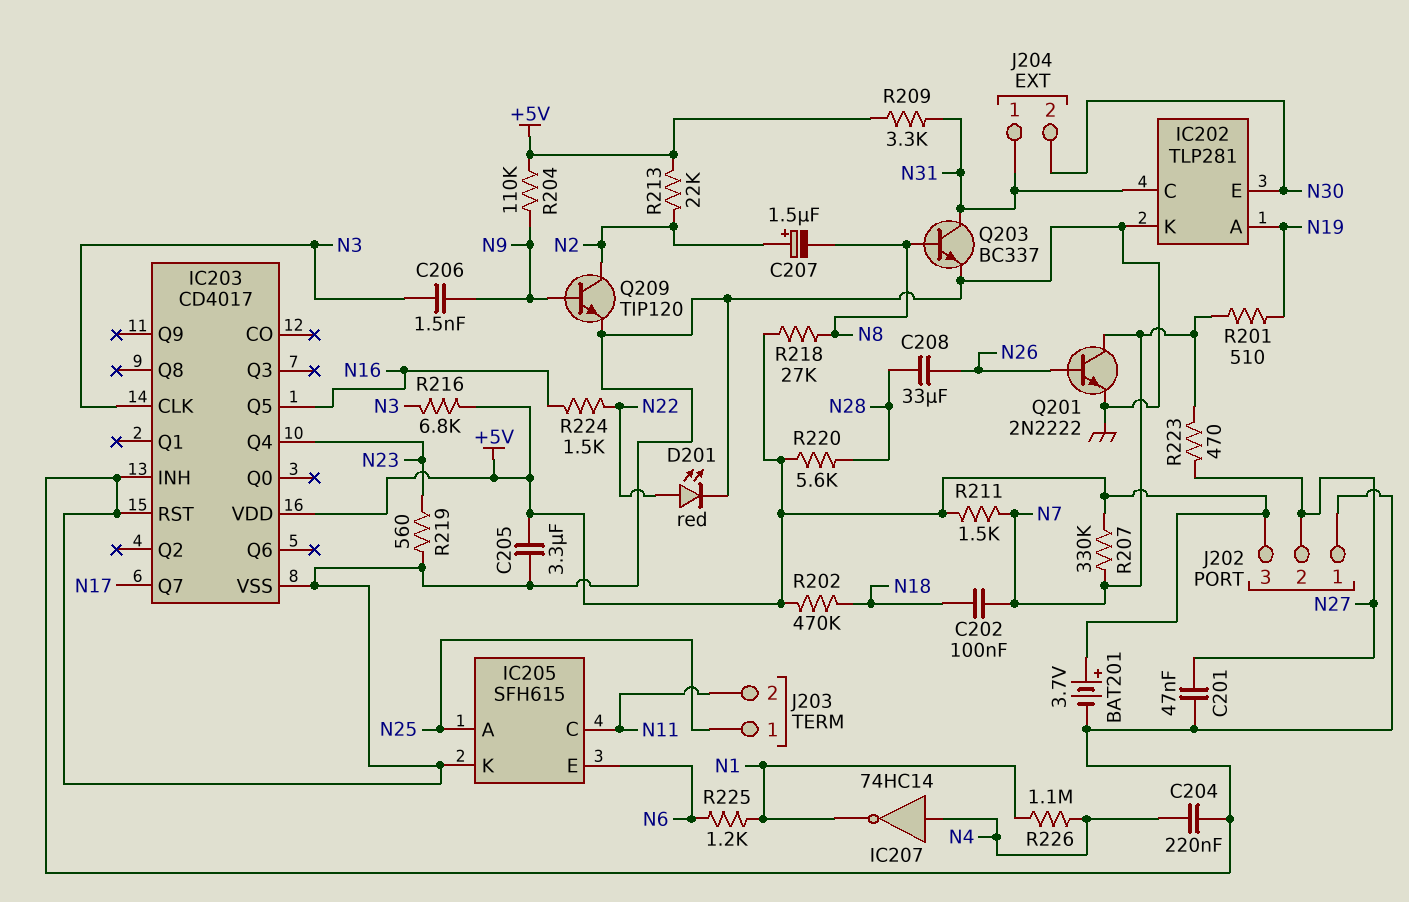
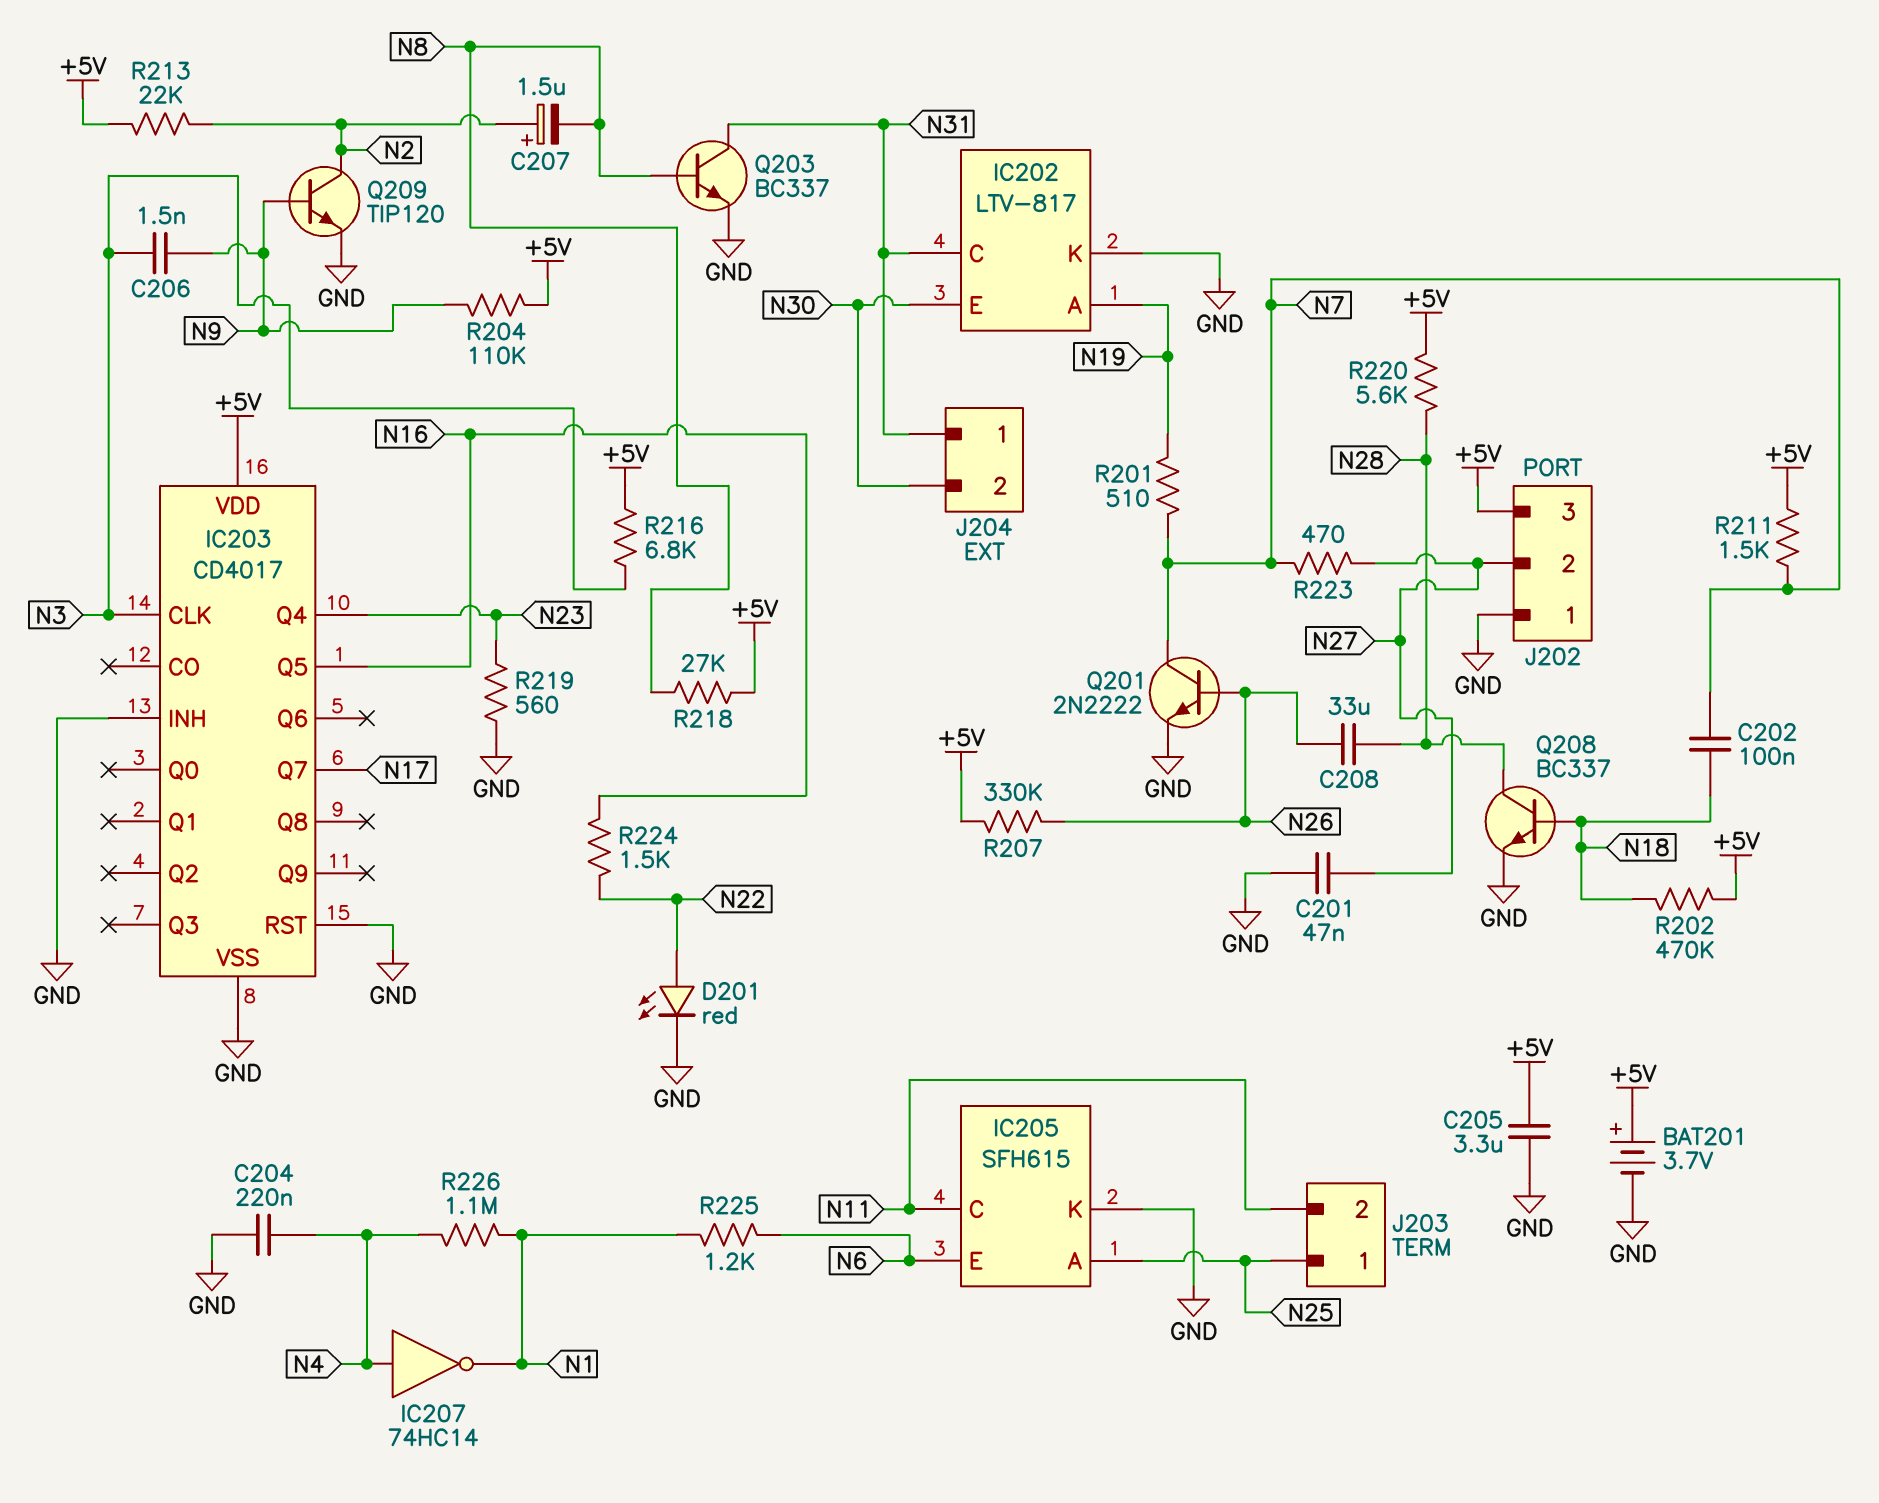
IC202: TLP281 -> LTV-817
Q208: none -> NPN BC337 (B N18, C N28, E GND)
R207: 330k (+5V, N7) -> 330k (+5V, N26)
R209: 3.3k (+5V, N31) -> none

